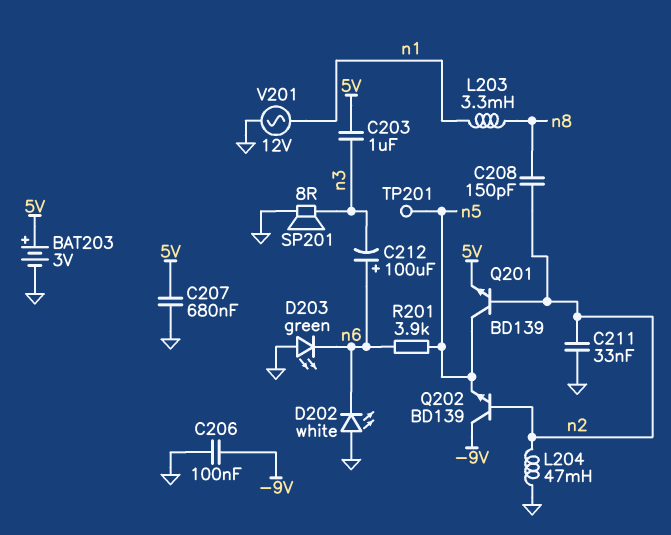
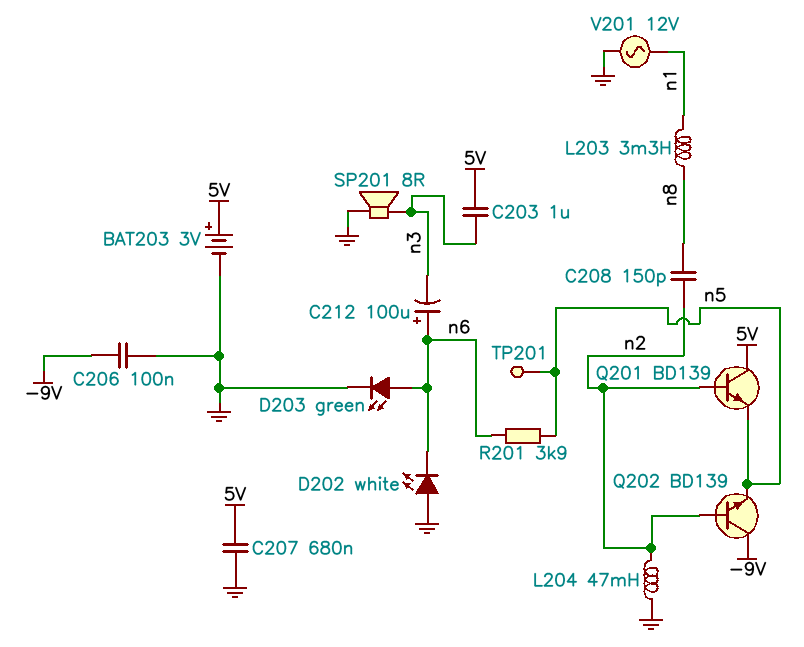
C211: 33nF (GND, n2) -> none
D203: LED green (A GND, K n6) -> LED green (A n6, K GND)
Q201: NPN BD139 (B n2, C n5, E 5V) -> NPN BD139 (B n2, C 5V, E n5)

